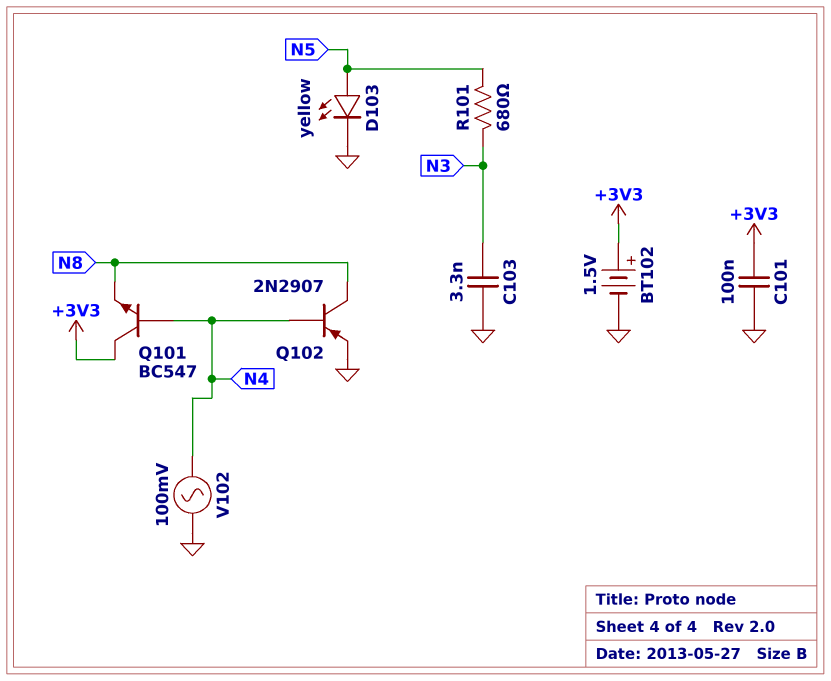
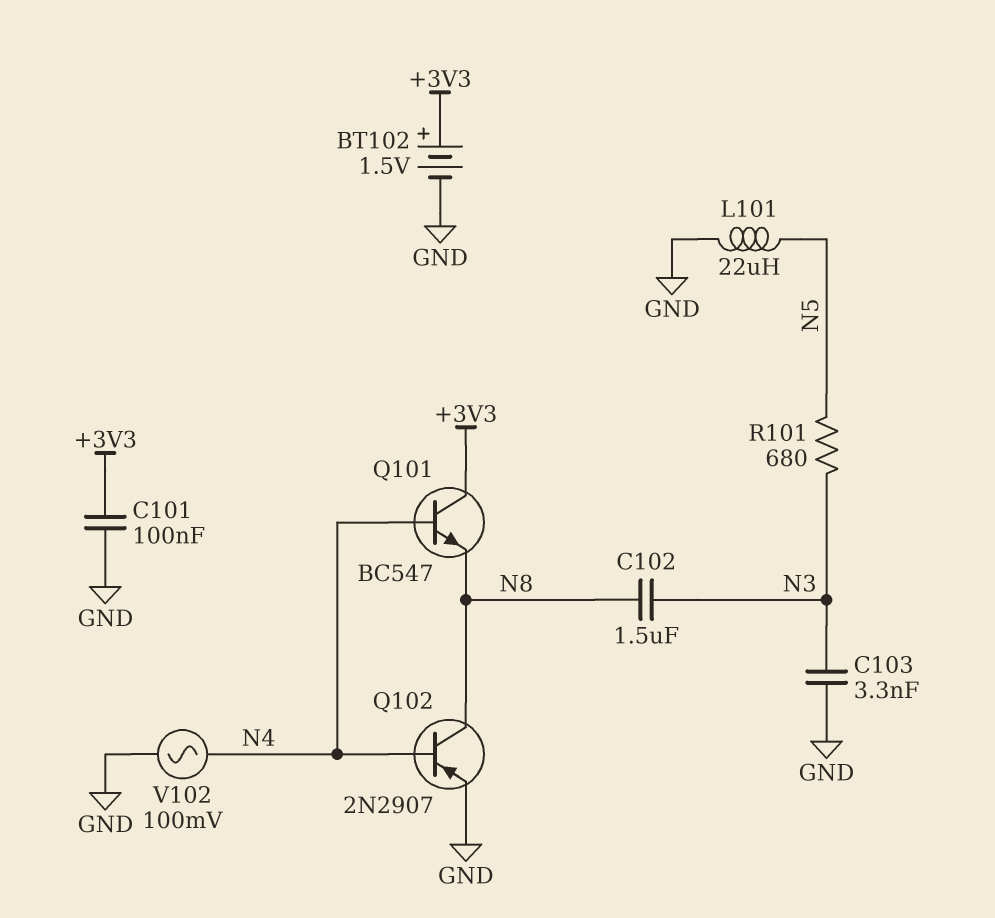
C102: none -> 1.5uF (N3, N8)
D103: LED yellow (A N5, K GND) -> none
L101: none -> 22uH (GND, N5)

